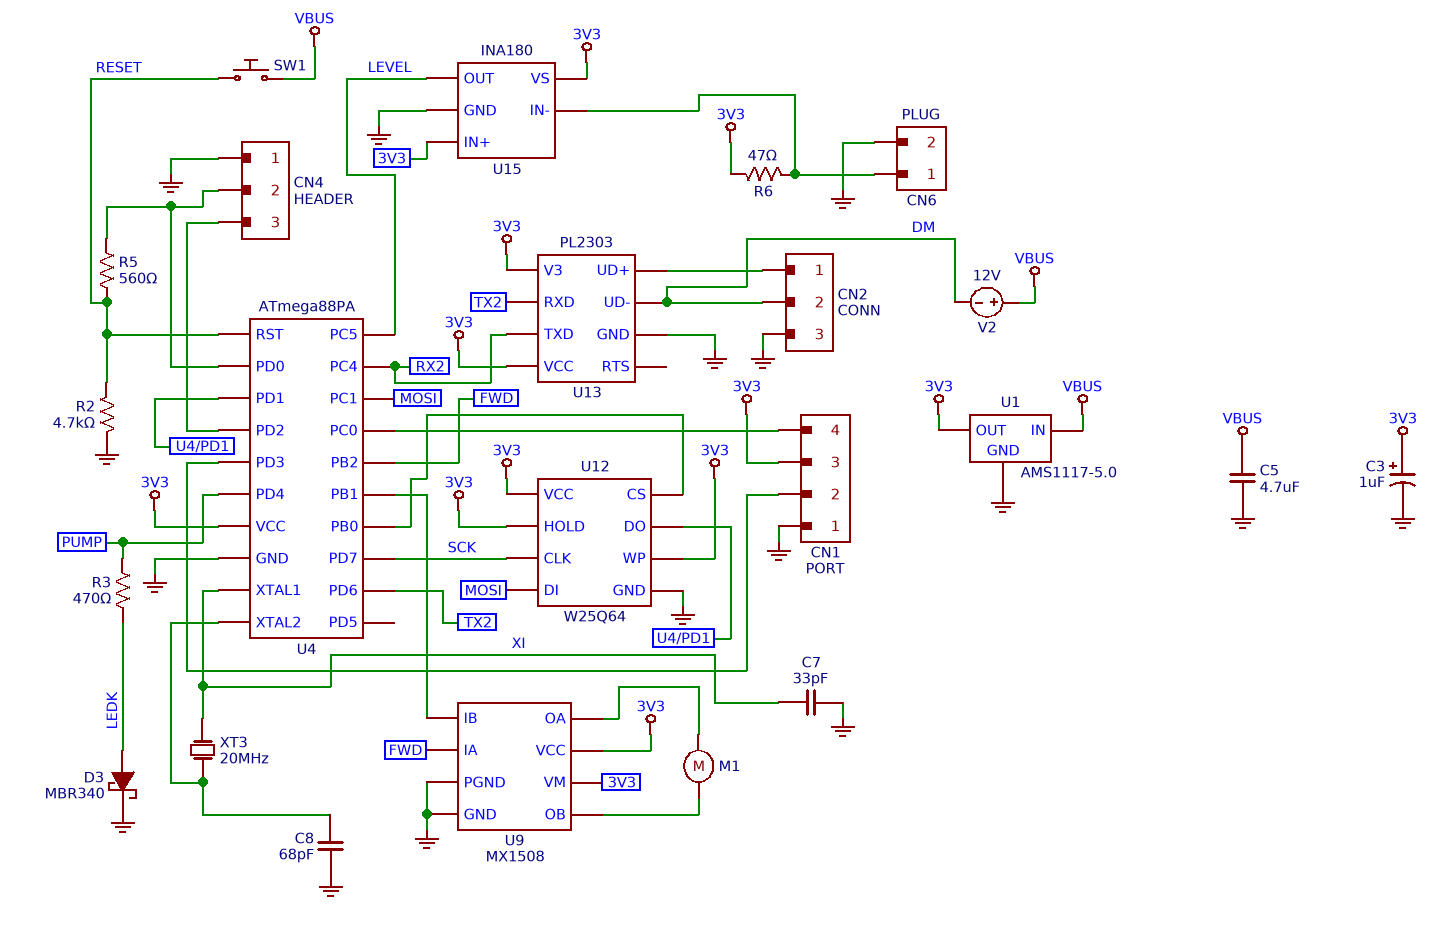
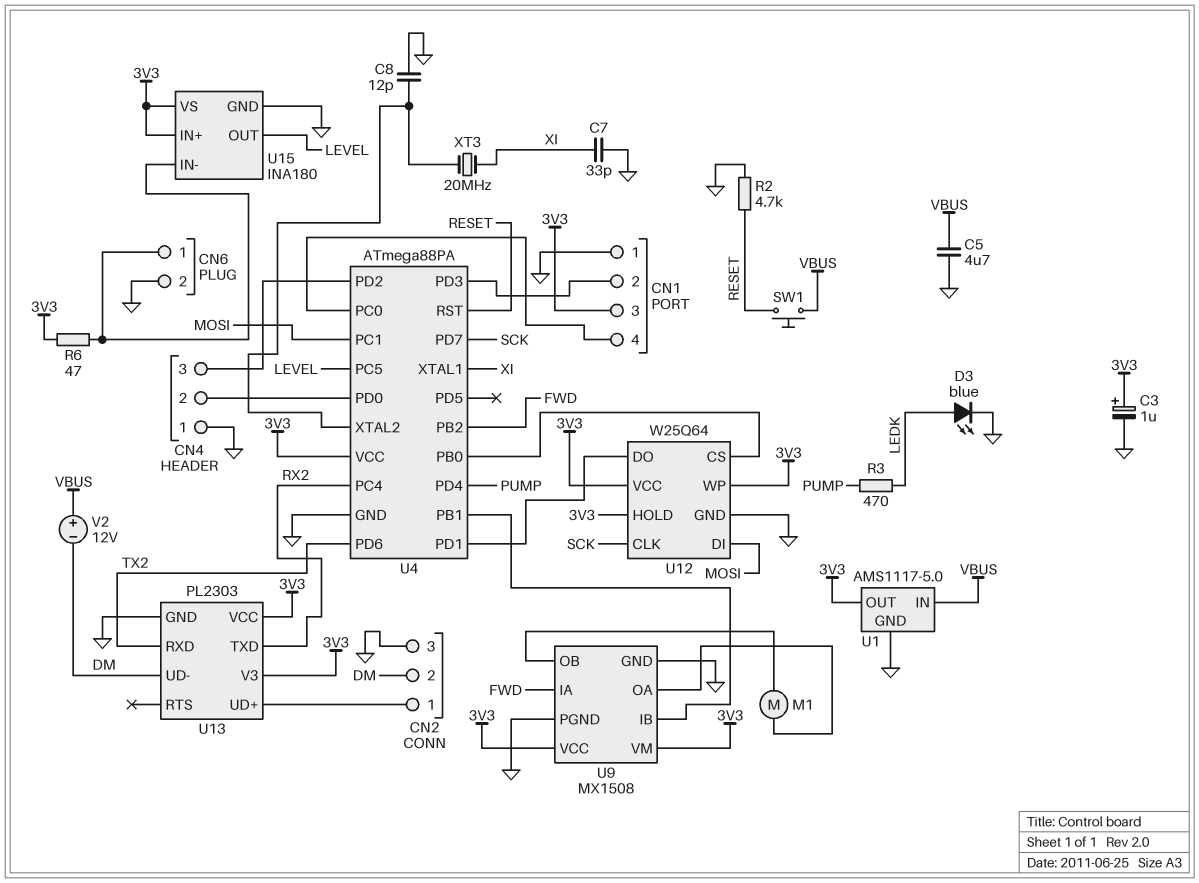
C8: 68pF (GND, U4/XTAL2) -> 12pF (GND, U4/XTAL2)
D3: schottky MBR340 (A LEDK, K GND) -> LED blue (A LEDK, K GND)
R5: 560 (CN4/2, RESET) -> none

